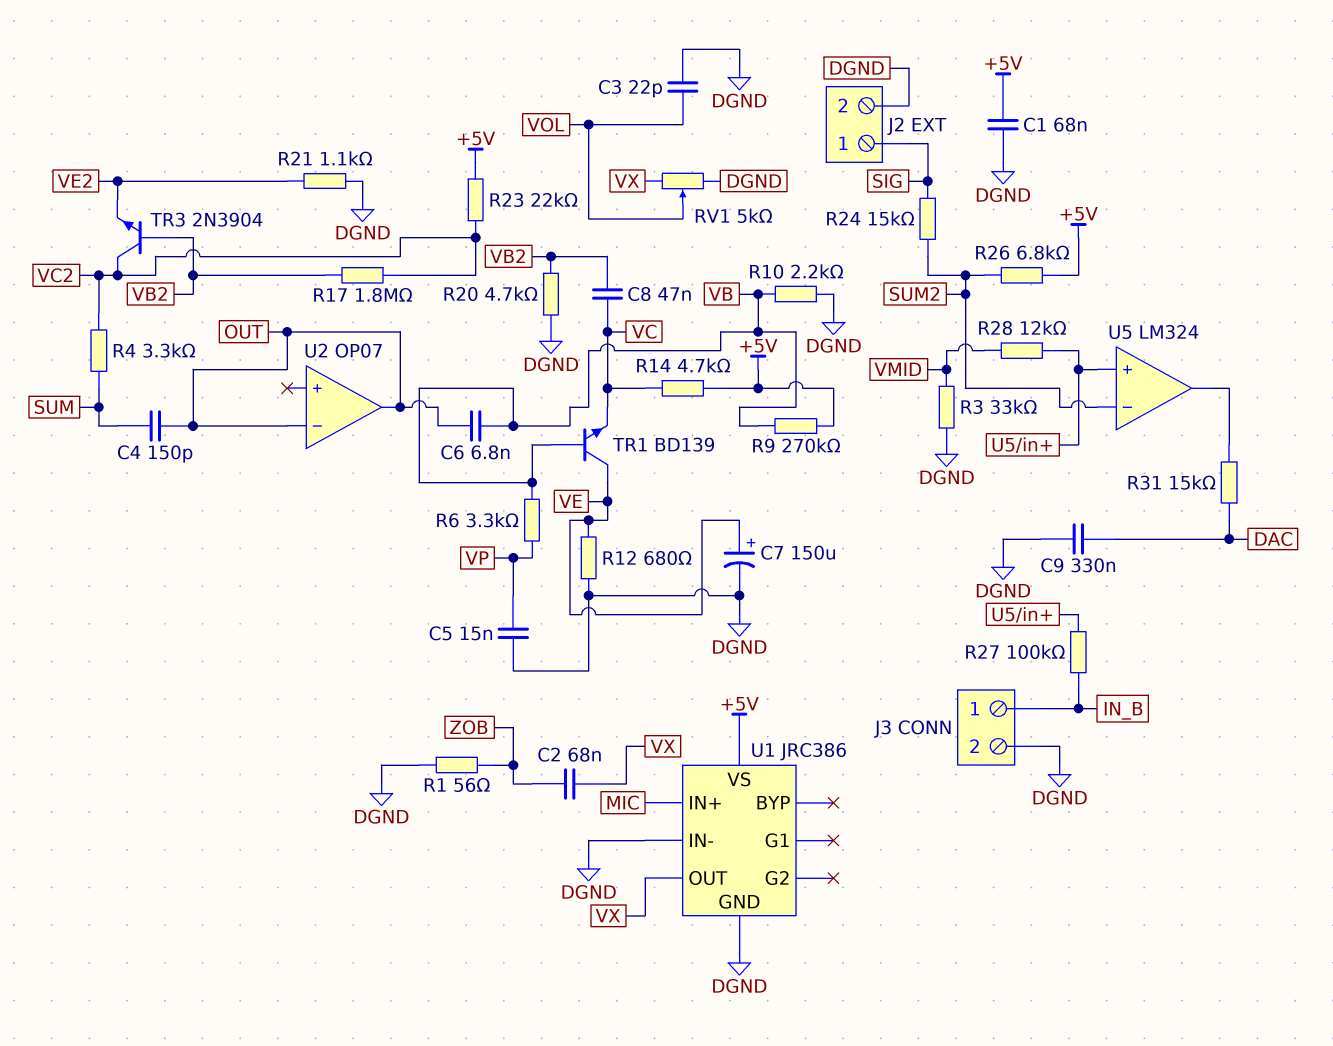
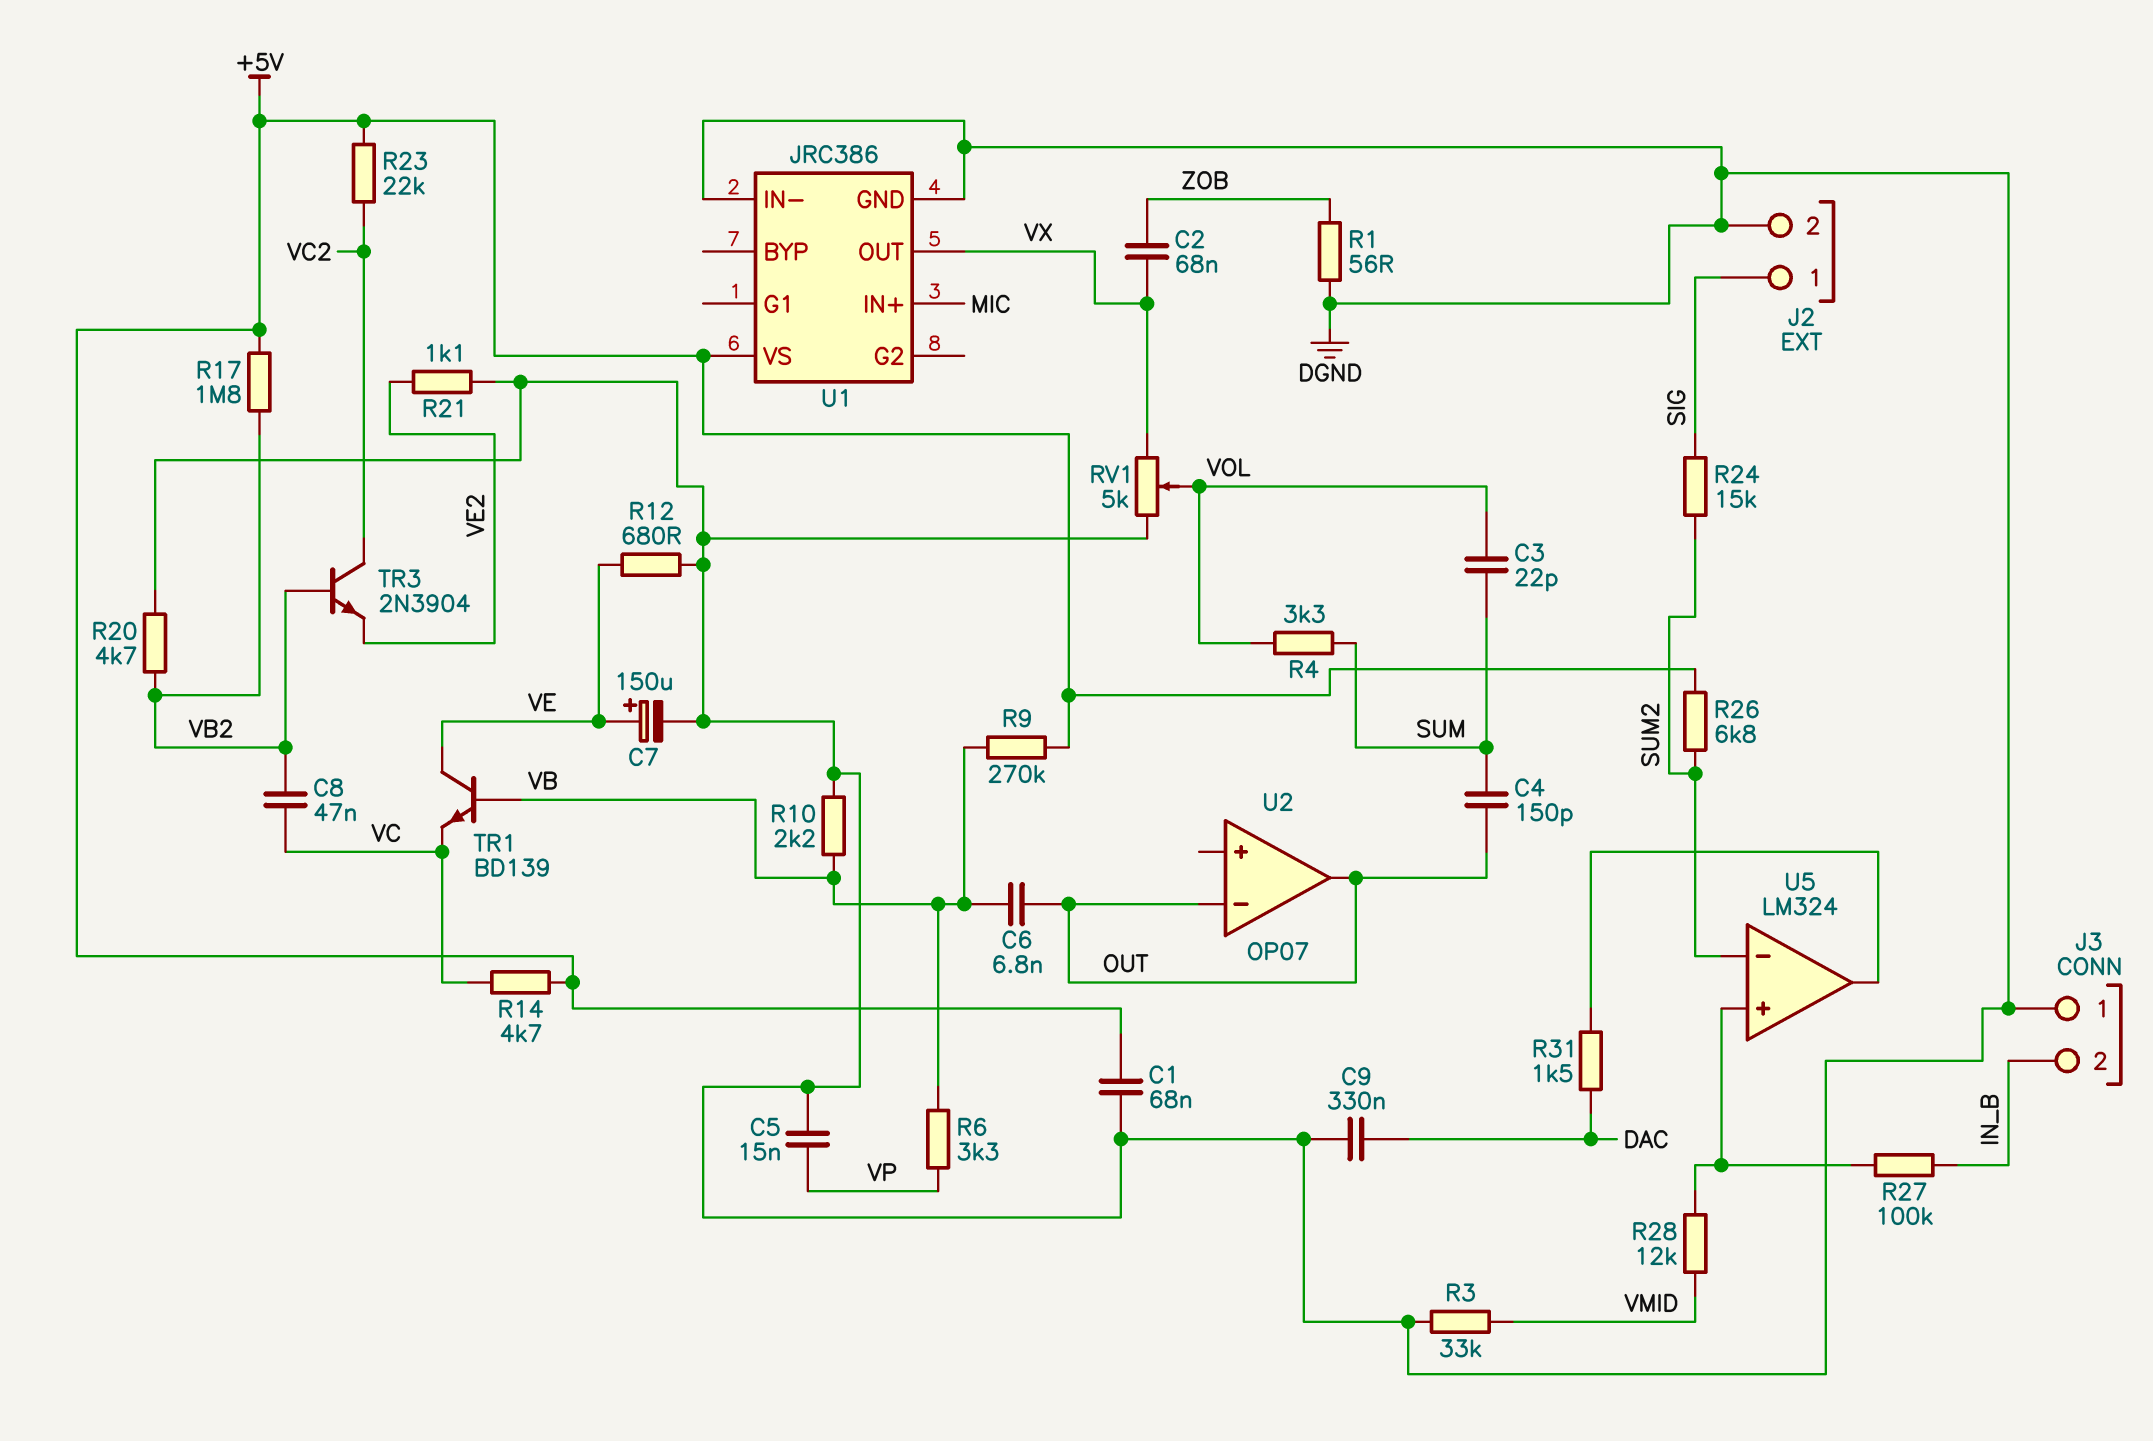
C3: 22pF (DGND, VOL) -> 22pF (SUM, VOL)
J3 pin 1: IN_B -> DGND
J3 pin 2: DGND -> IN_B
R4: 3.3k (SUM, VC2) -> 3.3k (SUM, VOL)
R17: 1.8M (VB2, VC2) -> 1.8M (+5V, VB2)
R31: 15k (DAC, U5/out) -> 1.5k (DAC, U5/out)

